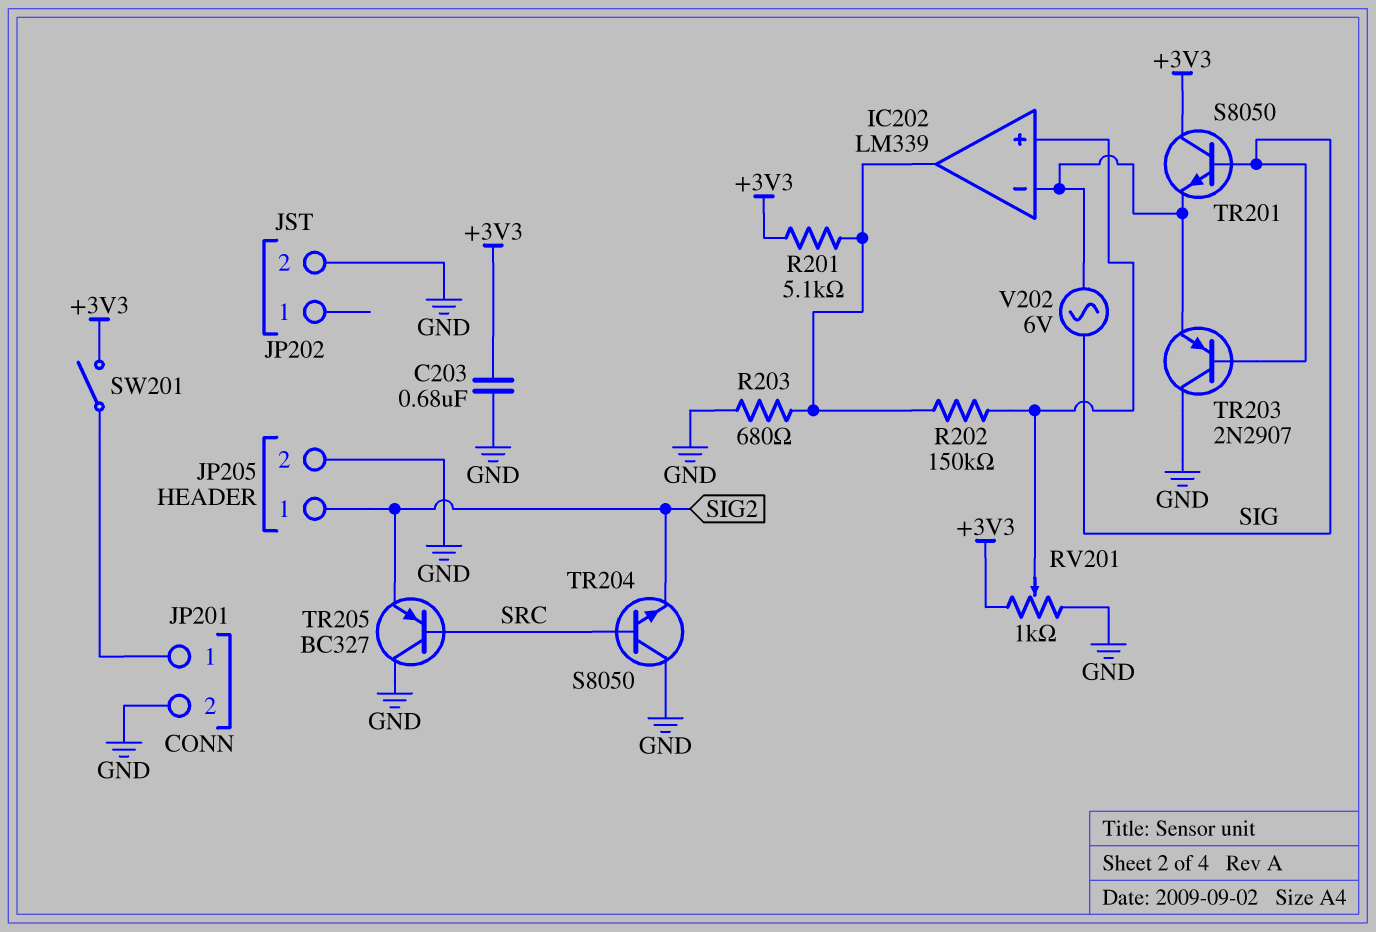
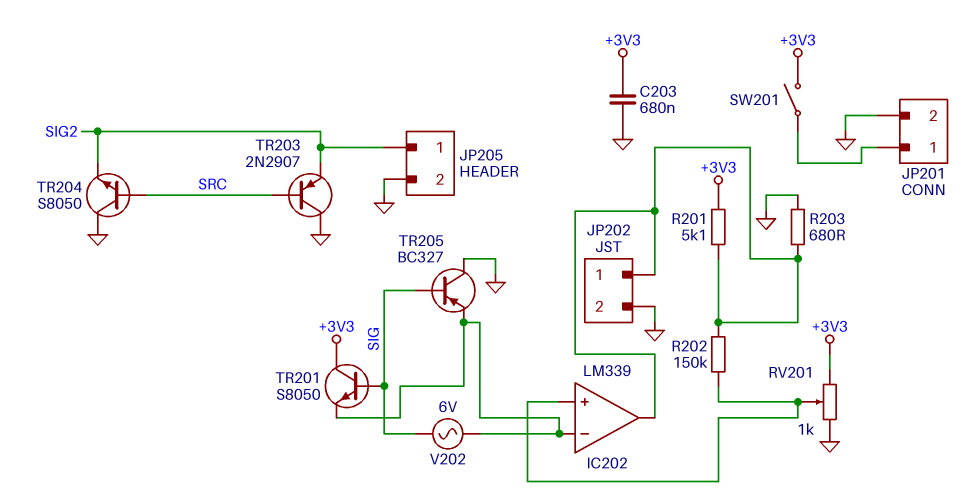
JP202 pin 1: none -> IC202/out
TR203: PNP 2N2907 (B SIG, C GND, E IC202/in-) -> PNP 2N2907 (B SRC, C GND, E SIG2)
TR205: PNP BC327 (B SRC, C GND, E SIG2) -> PNP BC327 (B SIG, C GND, E IC202/in-)

